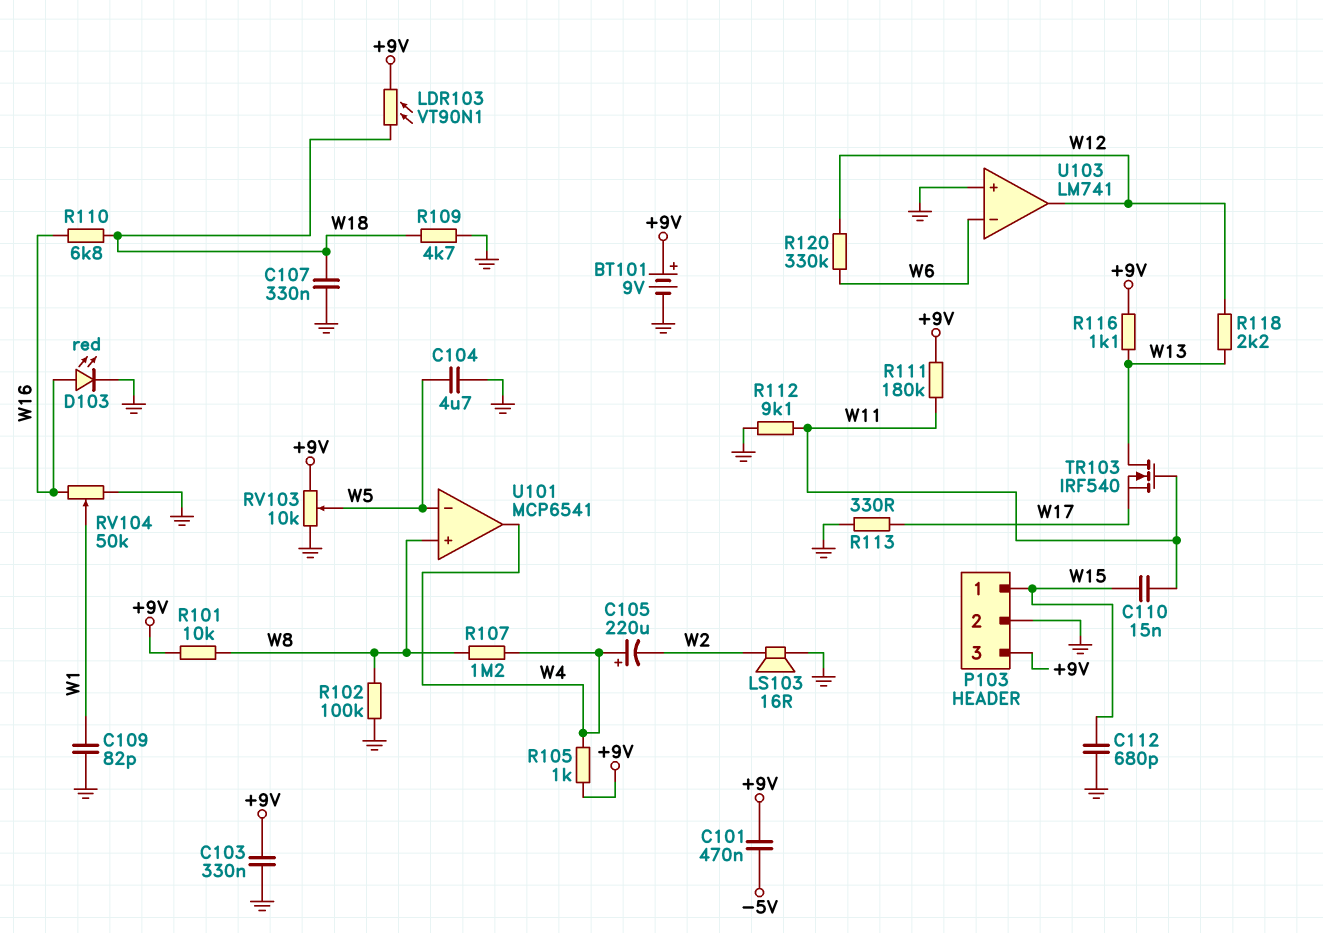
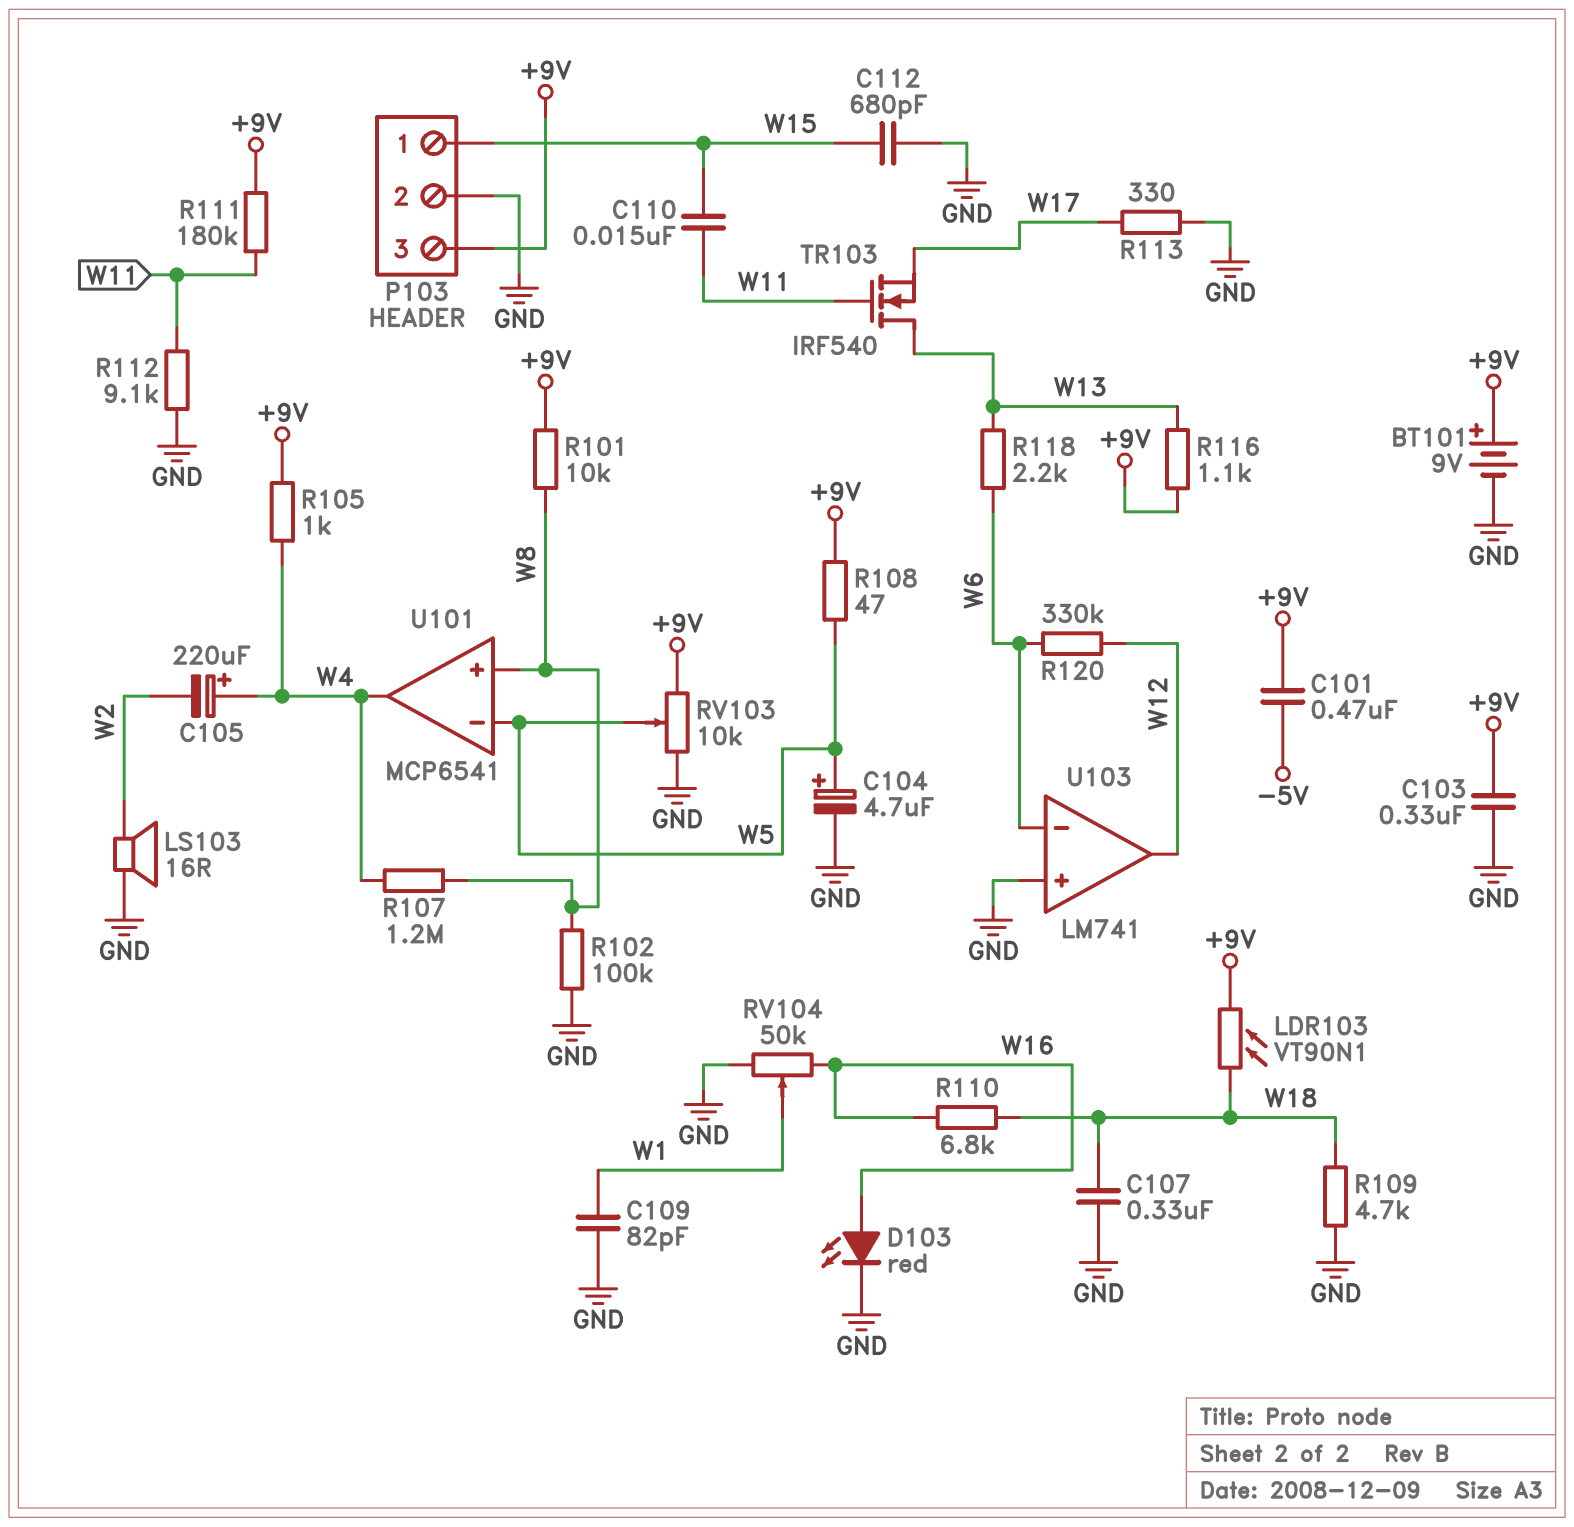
C104: 4.7uF (GND, W5) -> 4.7uF (plus W5, minus GND)
R108: none -> 47 (+9V, W5)
R118: 2.2k (W12, W13) -> 2.2k (W6, W13)

